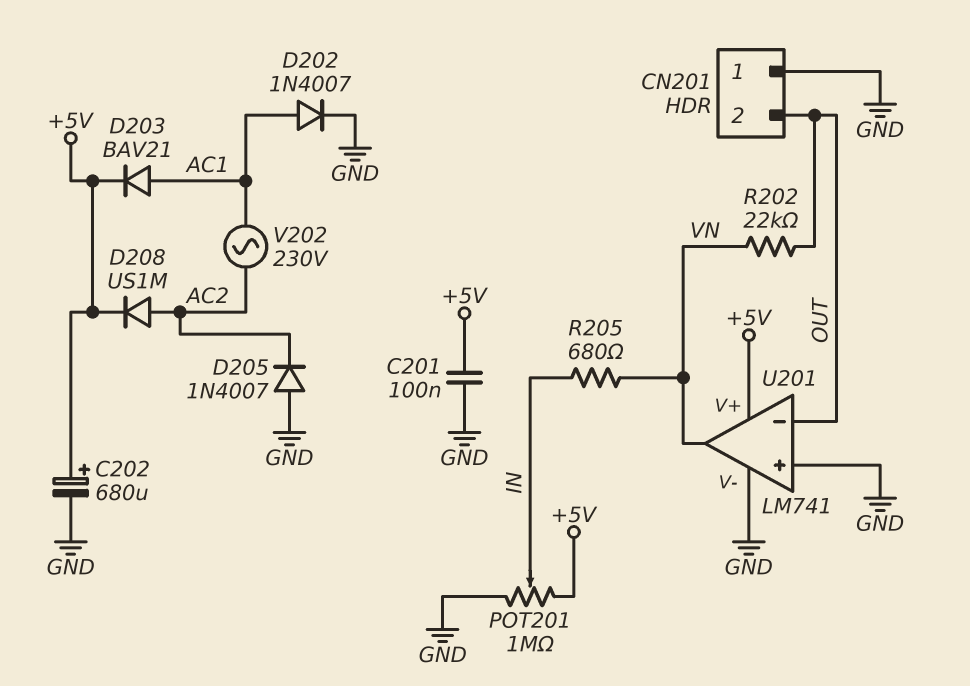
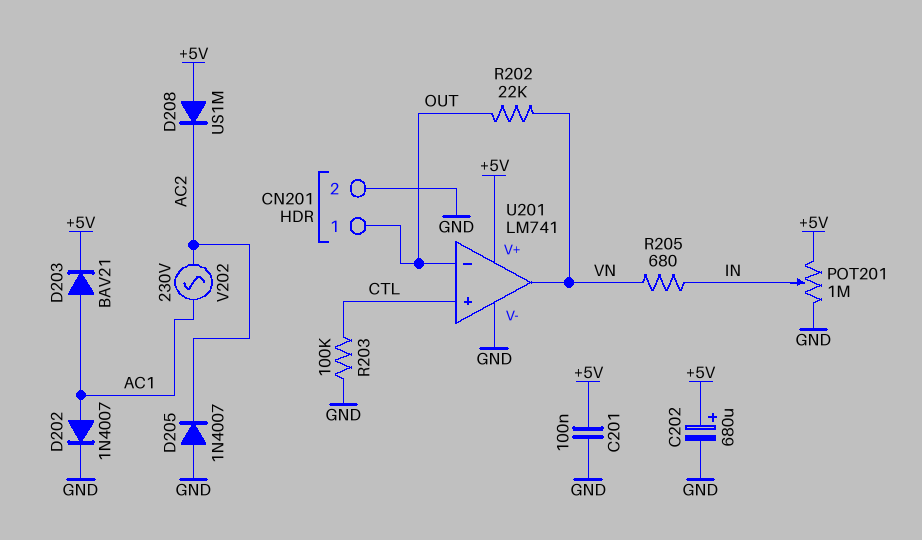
CN201 pin 1: GND -> OUT
CN201 pin 2: OUT -> GND
D208: diode US1M (A AC2, K +5V) -> diode US1M (A +5V, K AC2)
R203: none -> 100k (CTL, GND)
U201 pin in+: GND -> CTL

